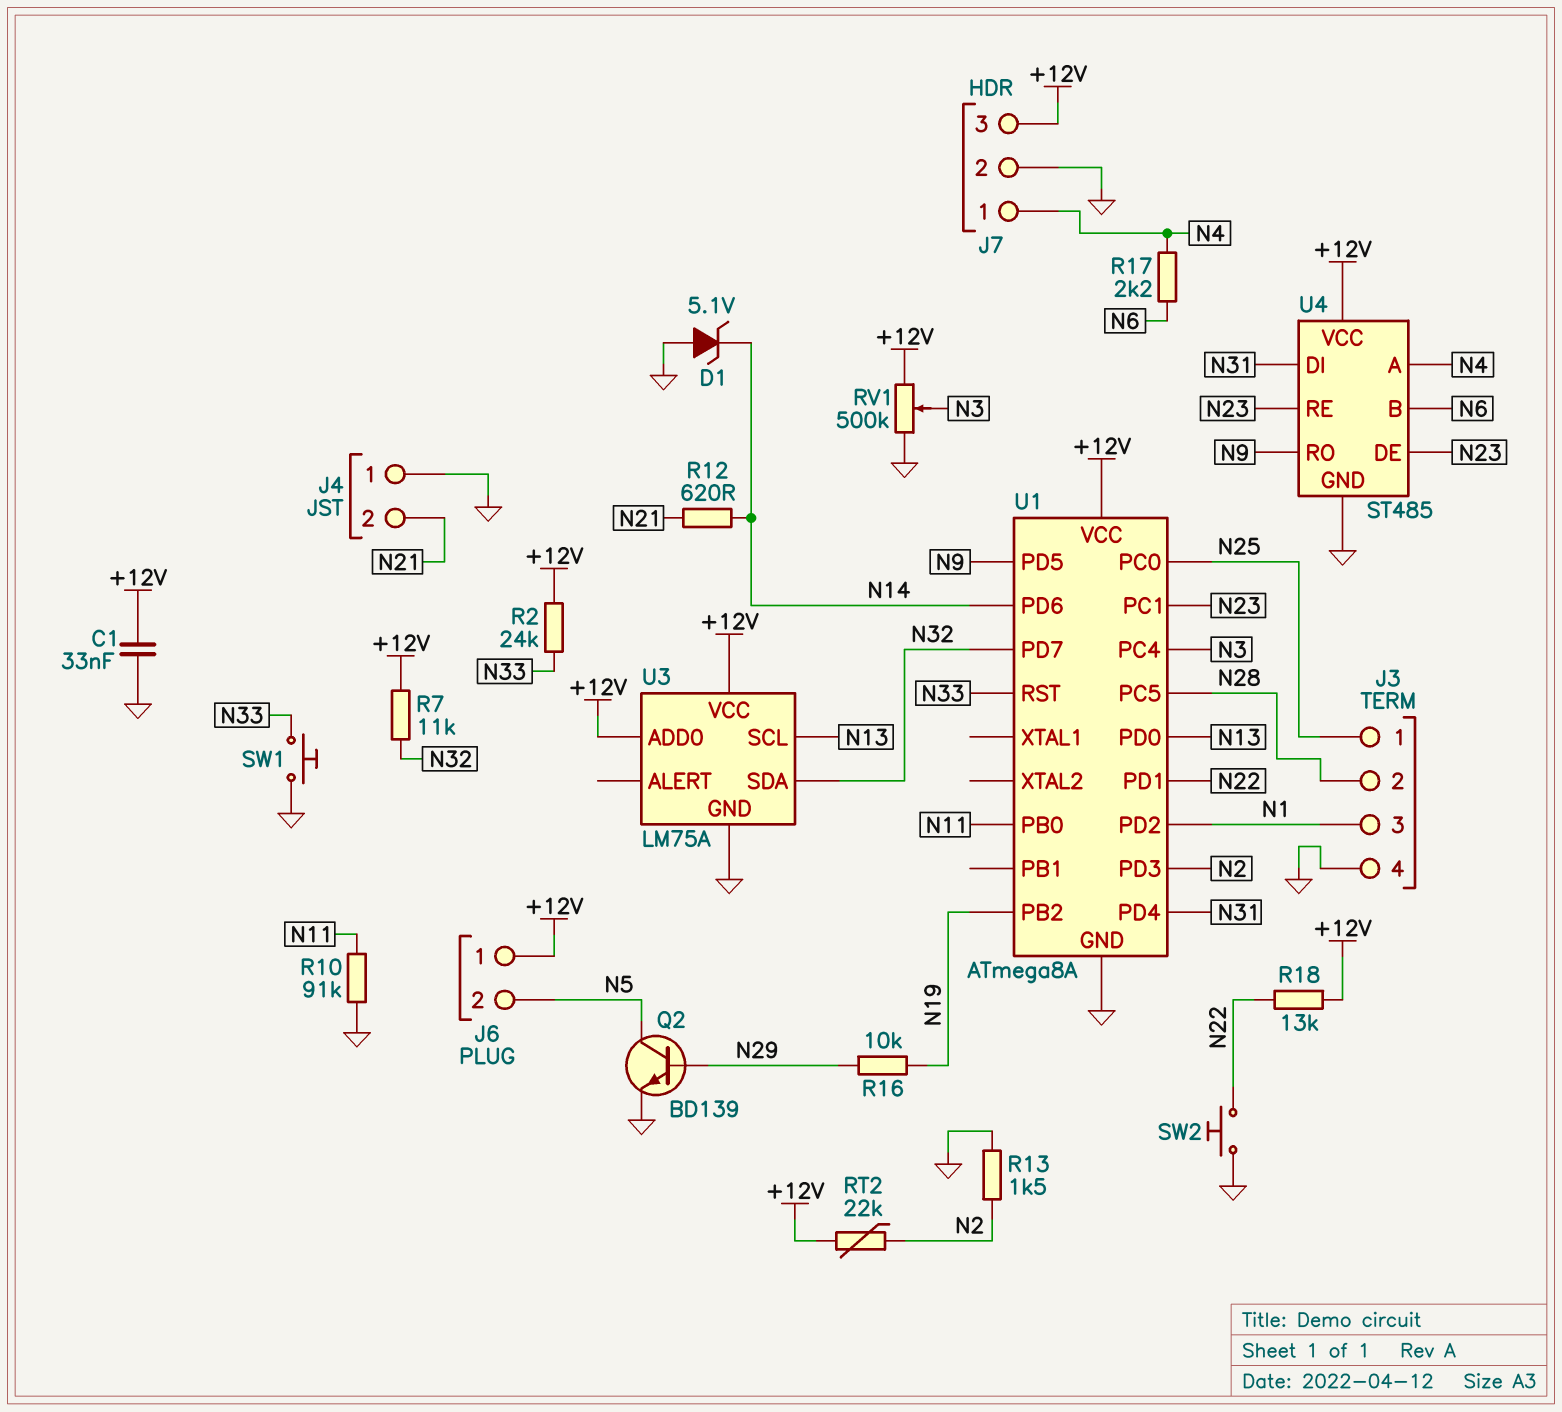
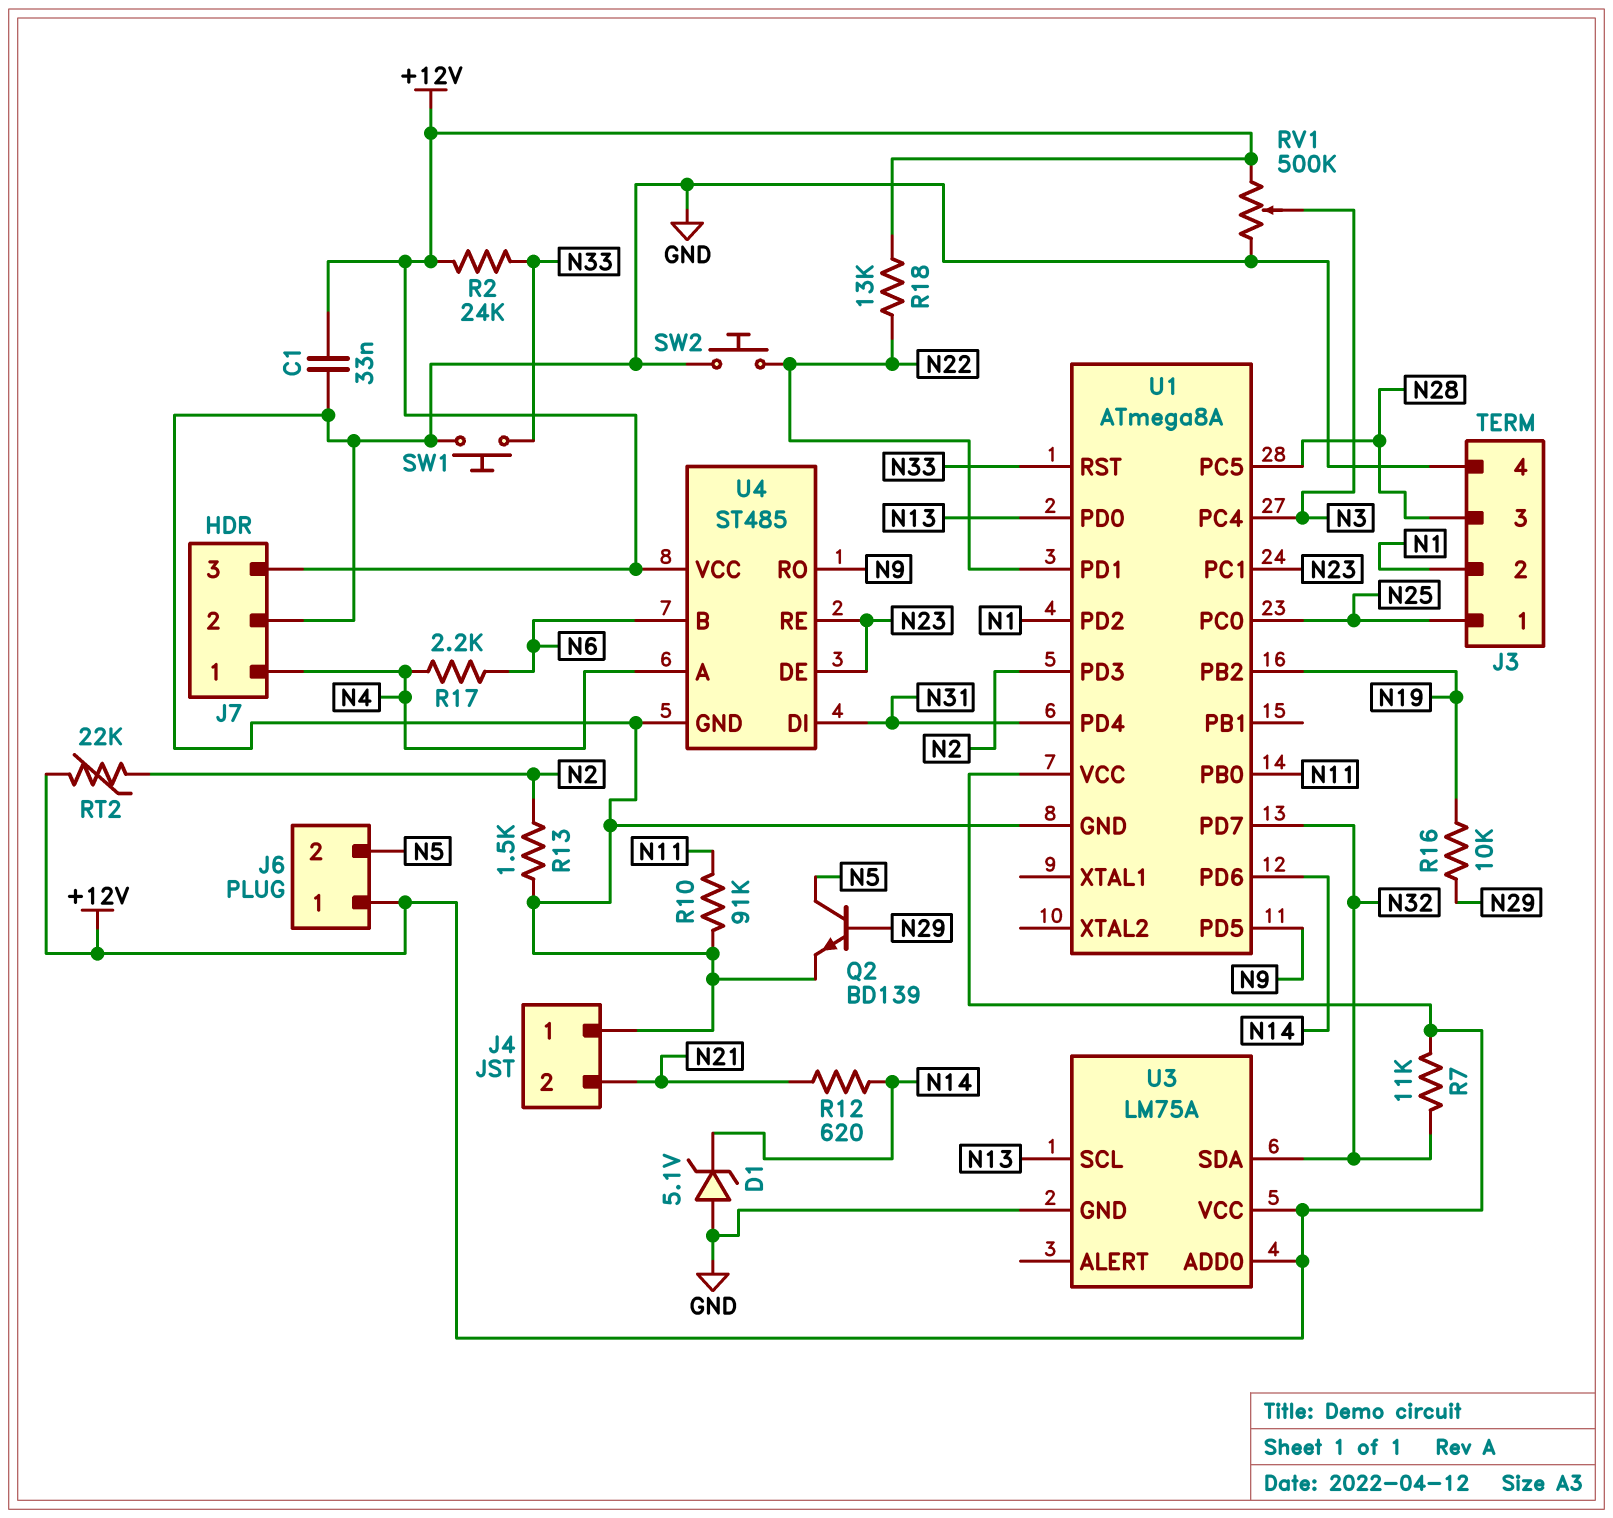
J3 pin 2: N28 -> N1
J3 pin 3: N1 -> N28

